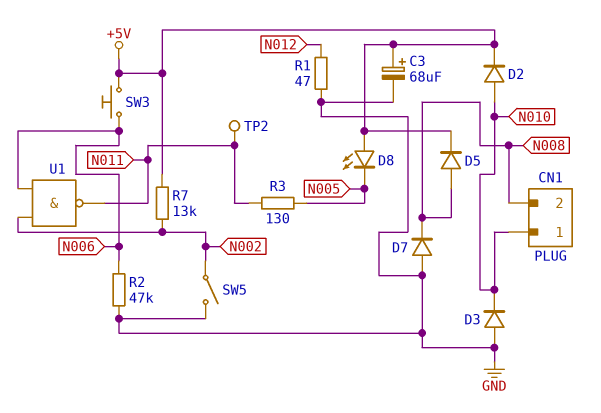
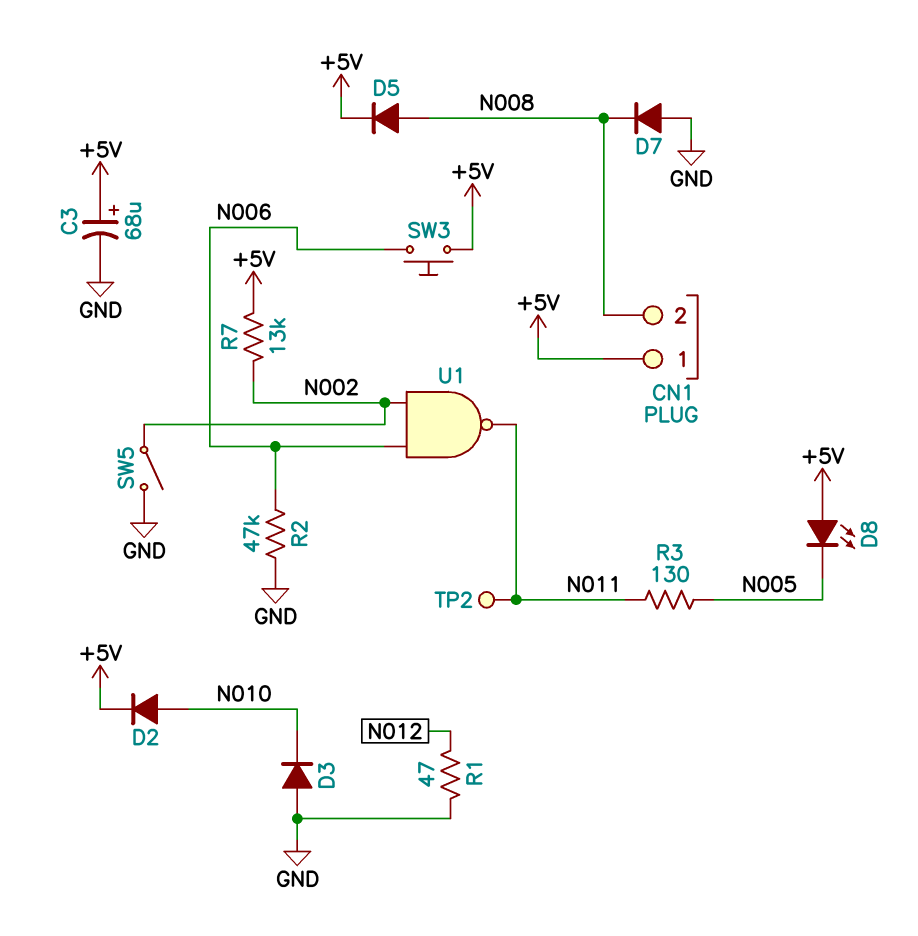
CN1 pin 1: N010 -> +5V

